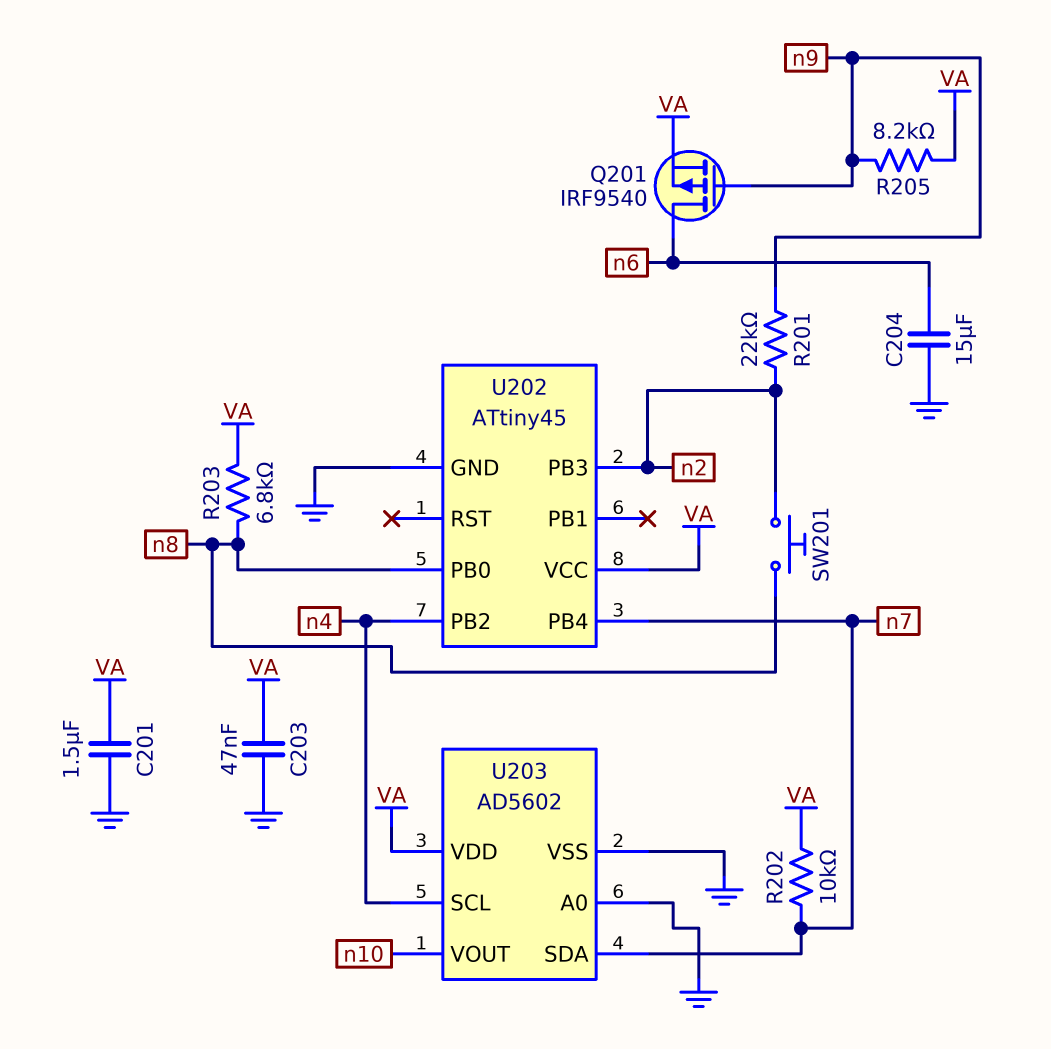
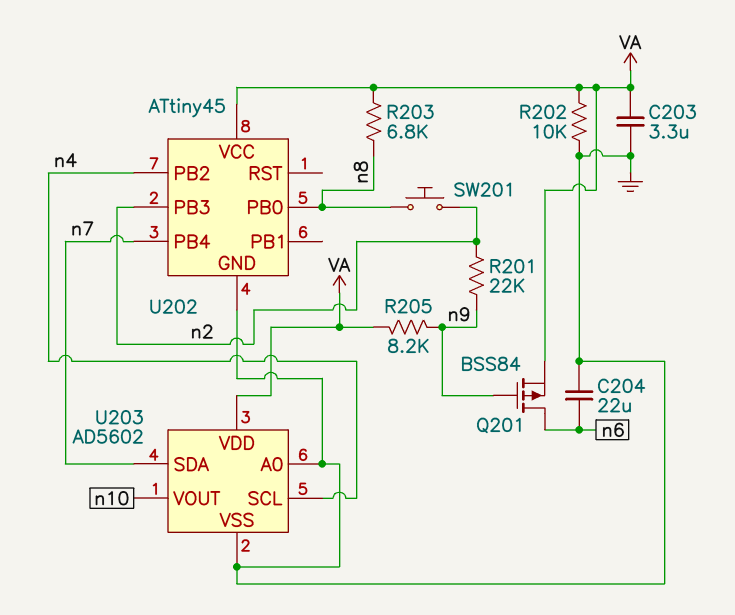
C201: 1.5uF (GND, VA) -> none
C203: 47nF (GND, VA) -> 3.3uF (GND, VA)
C204: 15uF (GND, n6) -> 22uF (GND, n6)
Q201: PMOS IRF9540 (G n9, D n6, S VA) -> PMOS BSS84 (G n9, D n6, S VA)
R202: 10k (VA, n7) -> 10k (GND, VA)

